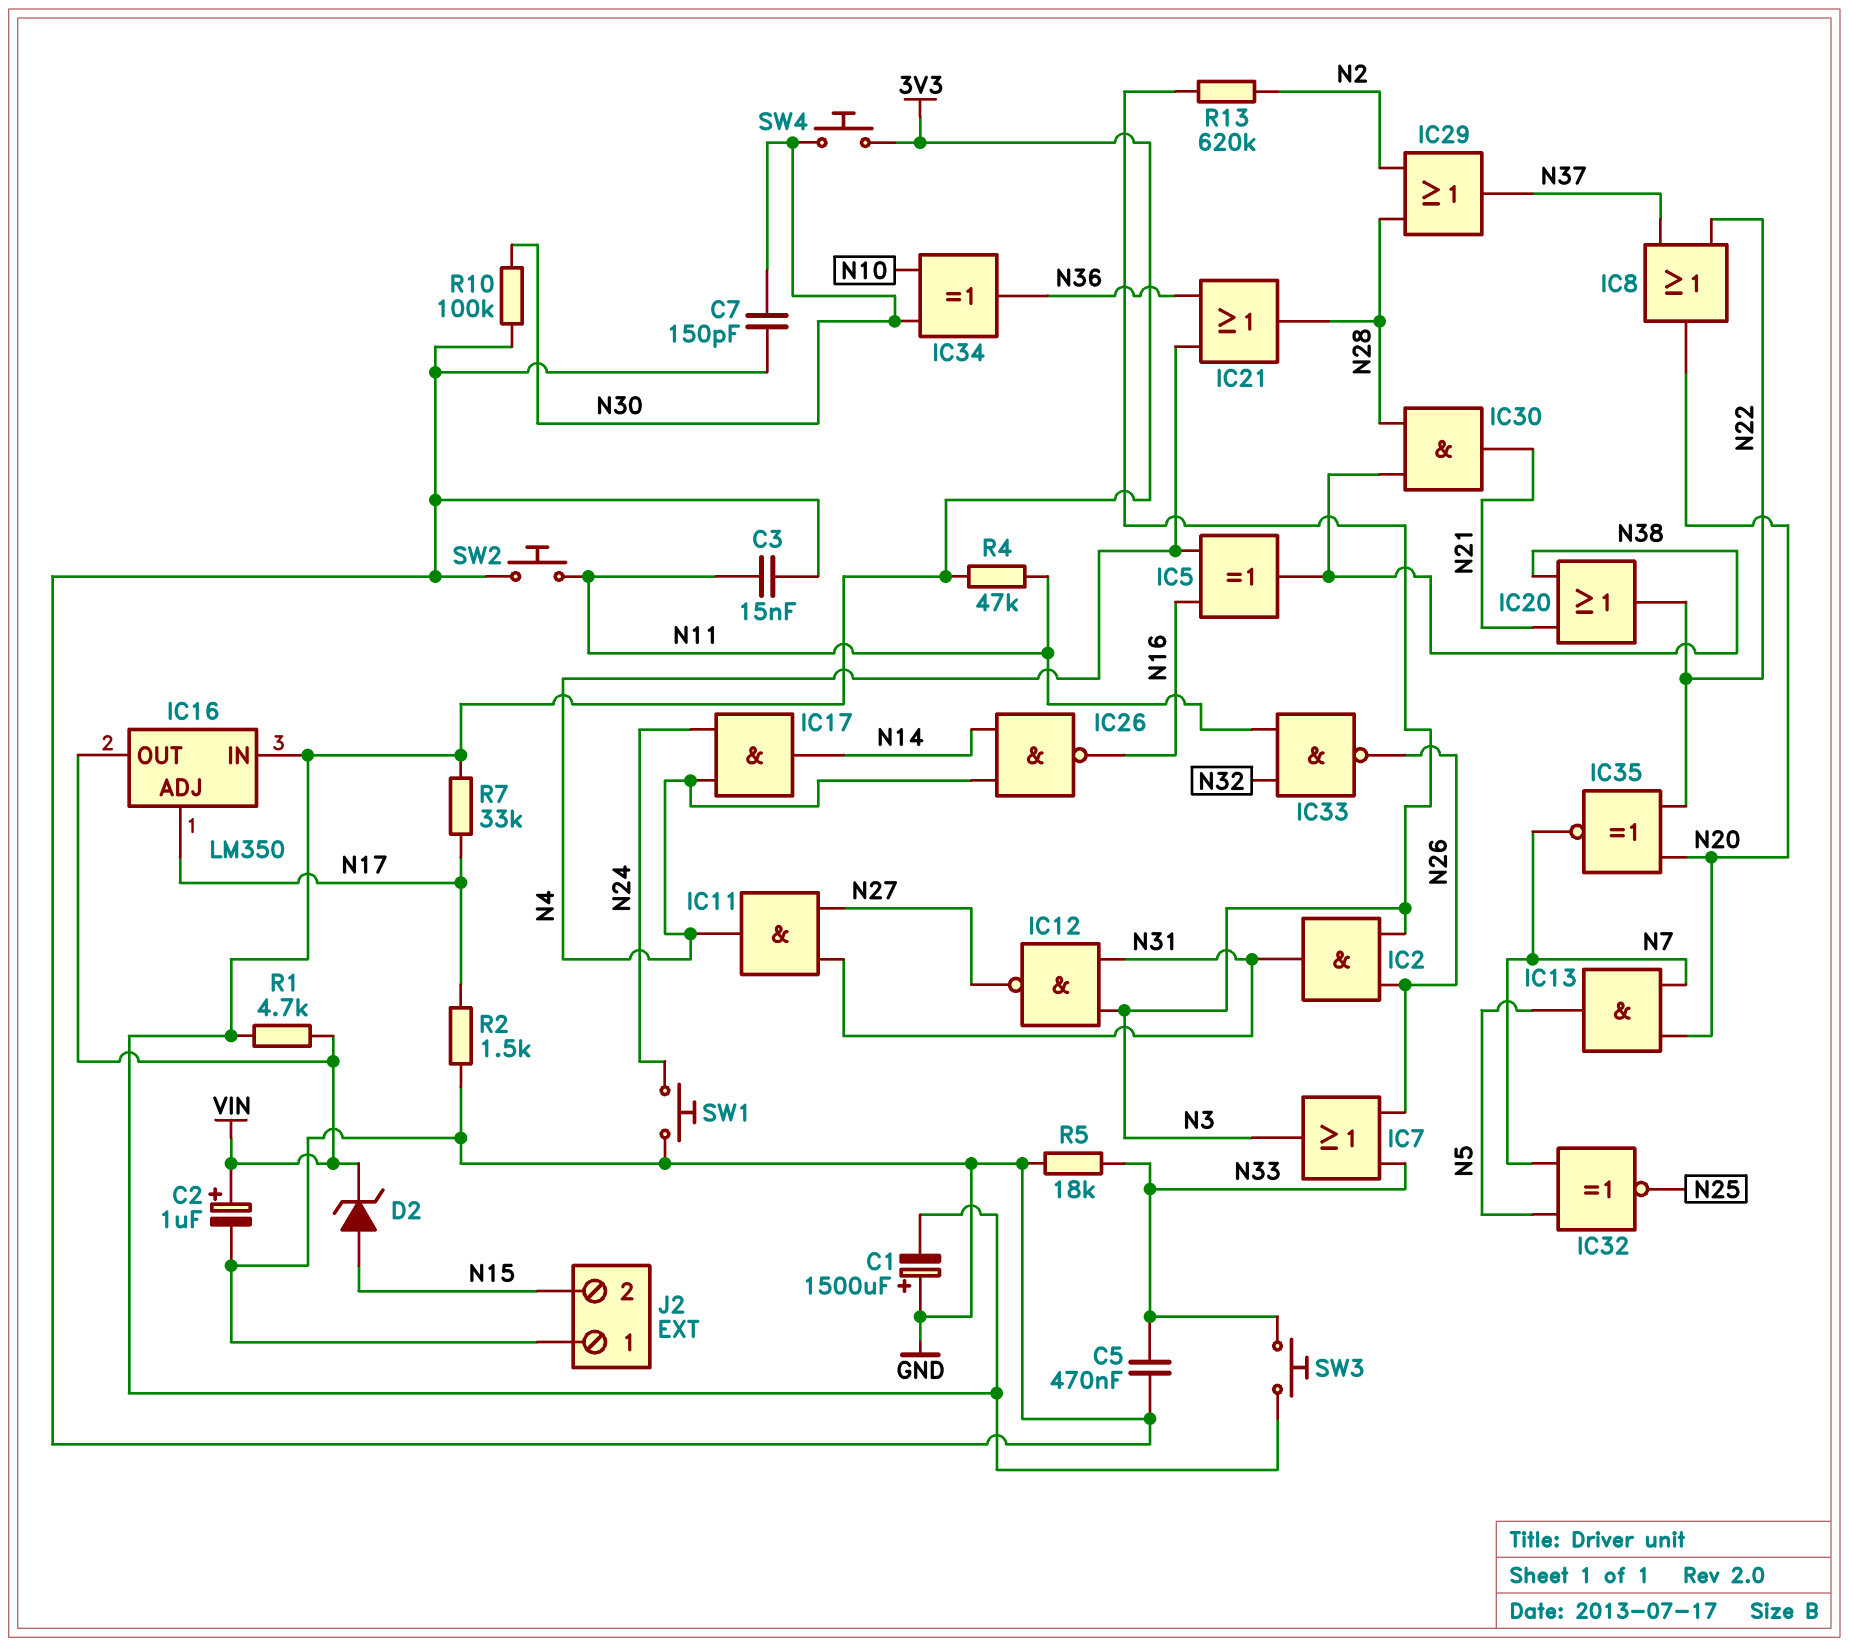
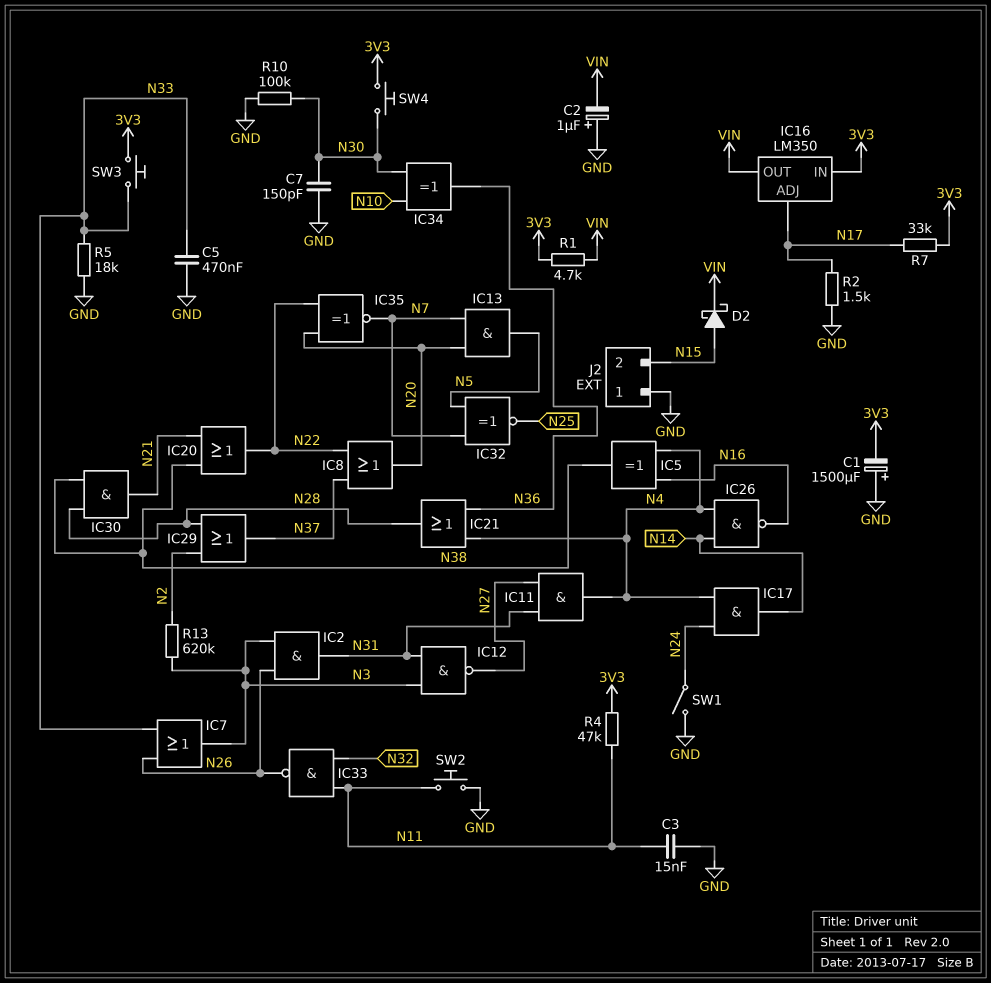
C2: 1uF (plus VIN, minus GND) -> 1uF (plus GND, minus VIN)
D2: zener (A N15, K VIN) -> schottky (A N15, K VIN)
SW1: button (GND, N24) -> switch (GND, N24)

